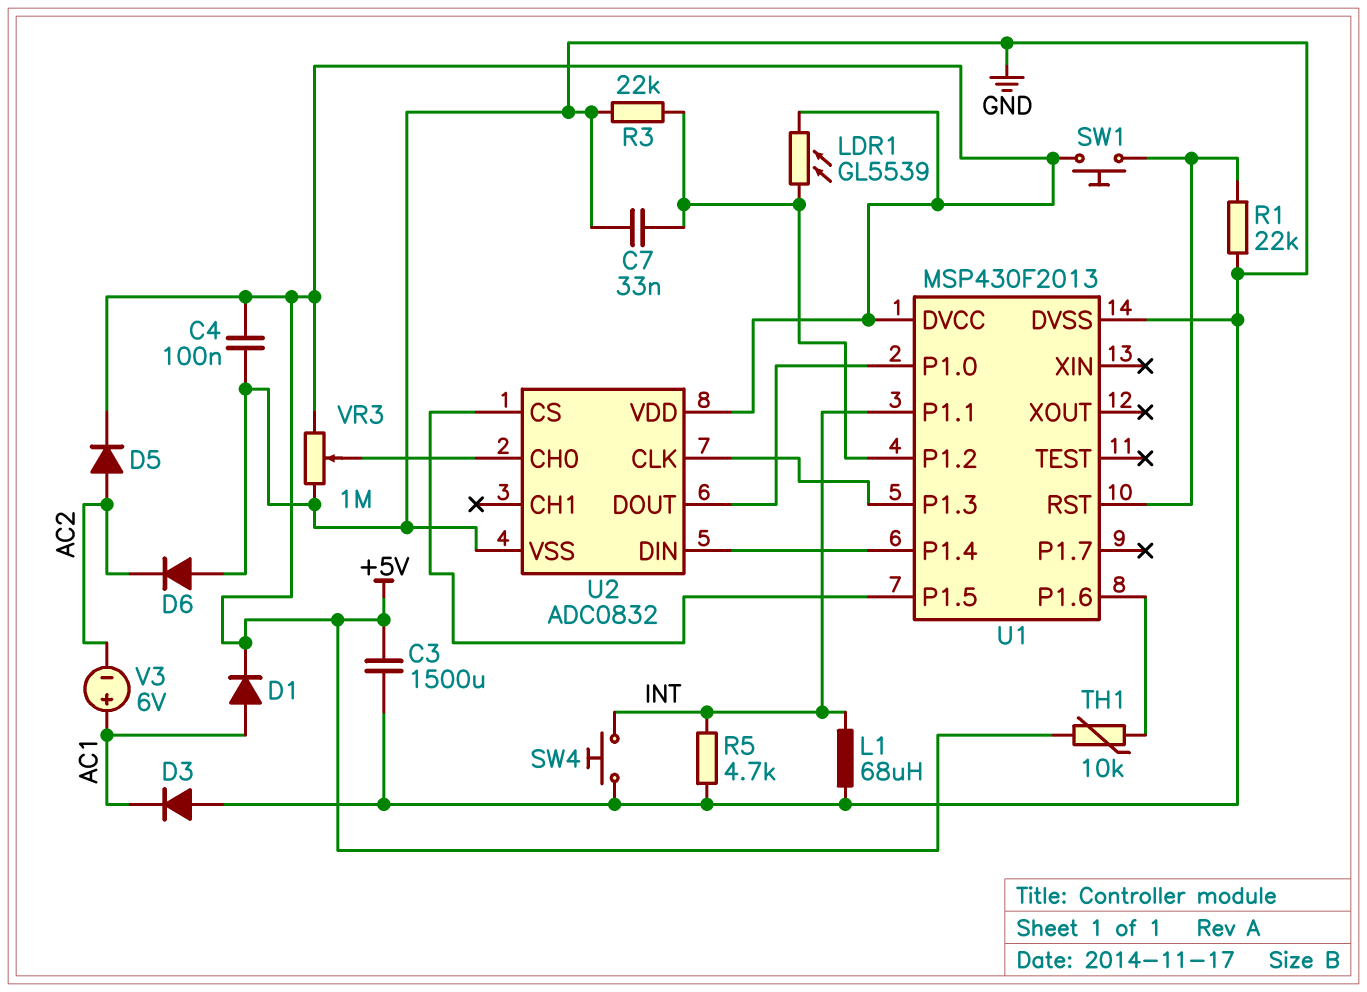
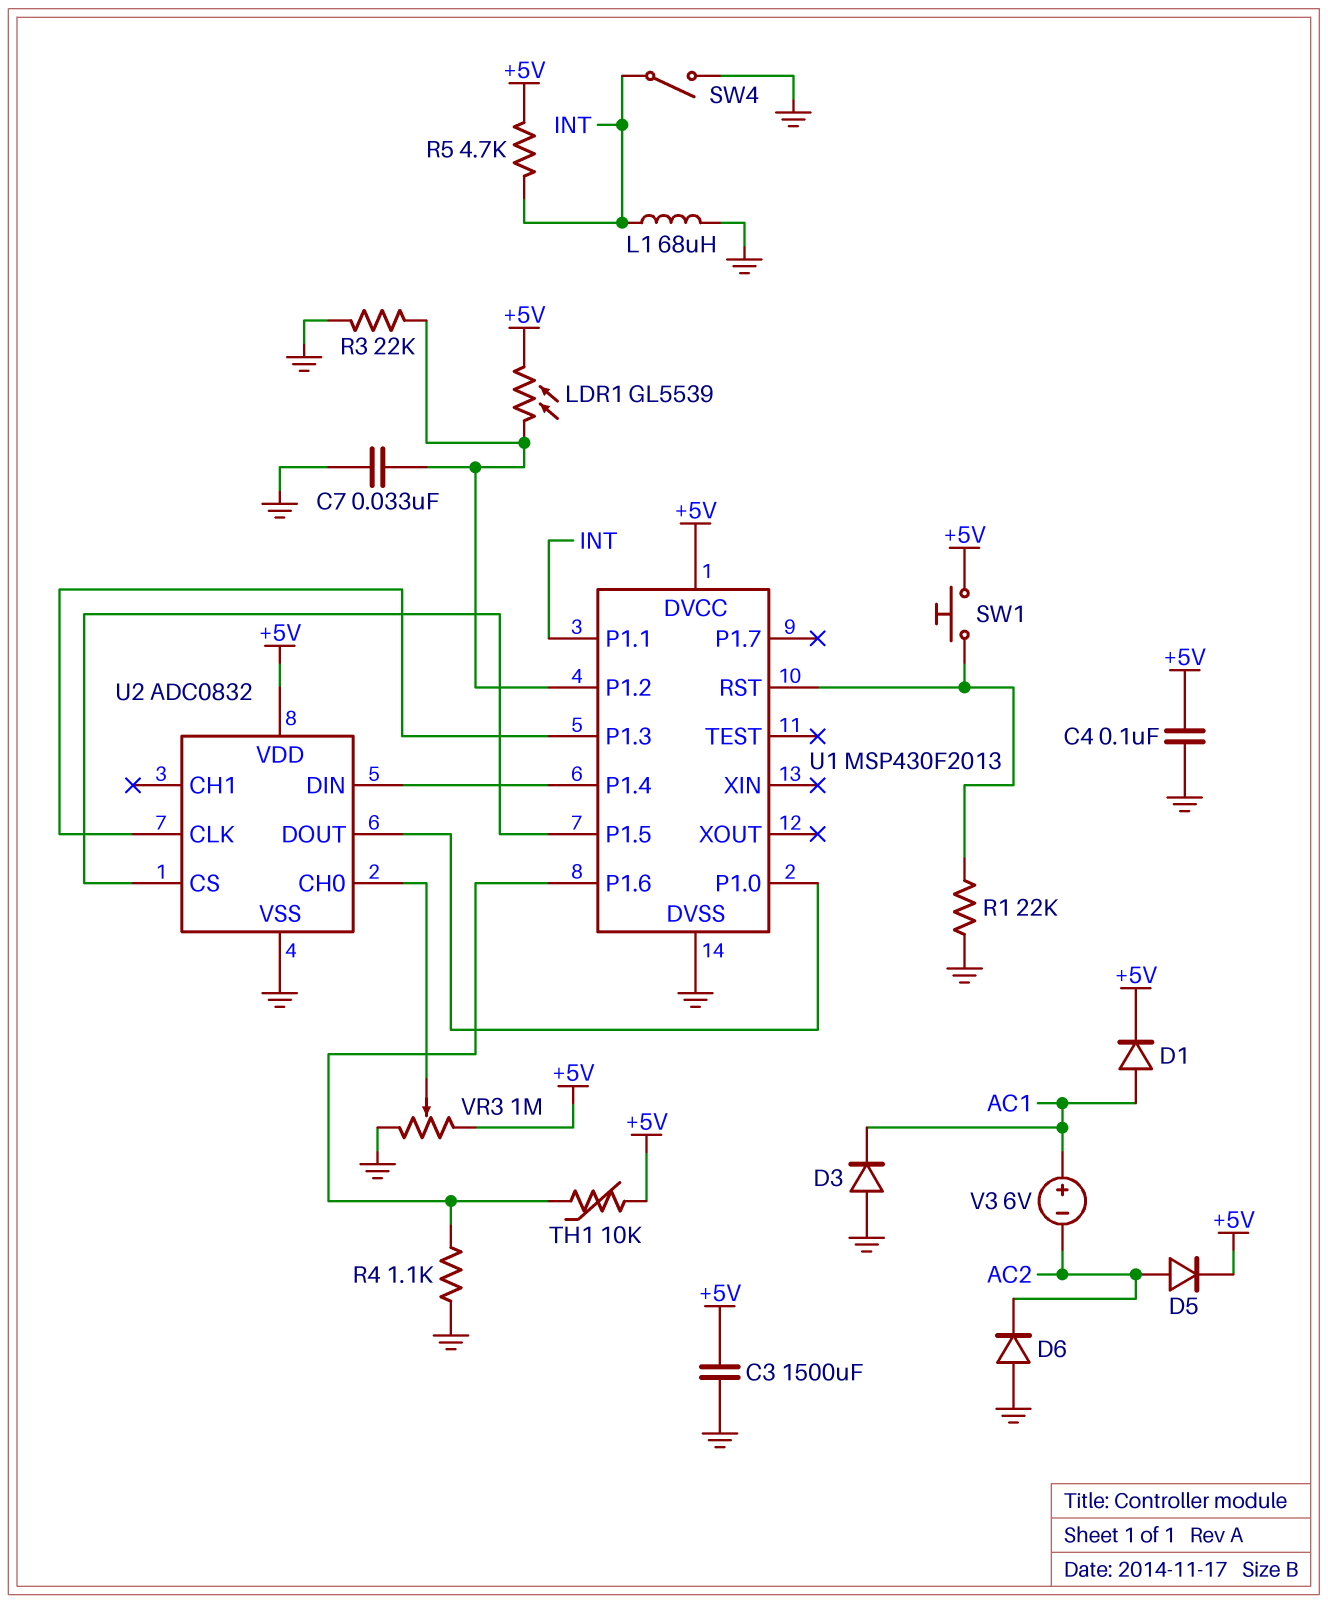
R4: none -> 1.1k (GND, U1/P1.6)
R5: 4.7k (GND, INT) -> 4.7k (+5V, INT)
SW4: button (GND, INT) -> switch (GND, INT)

